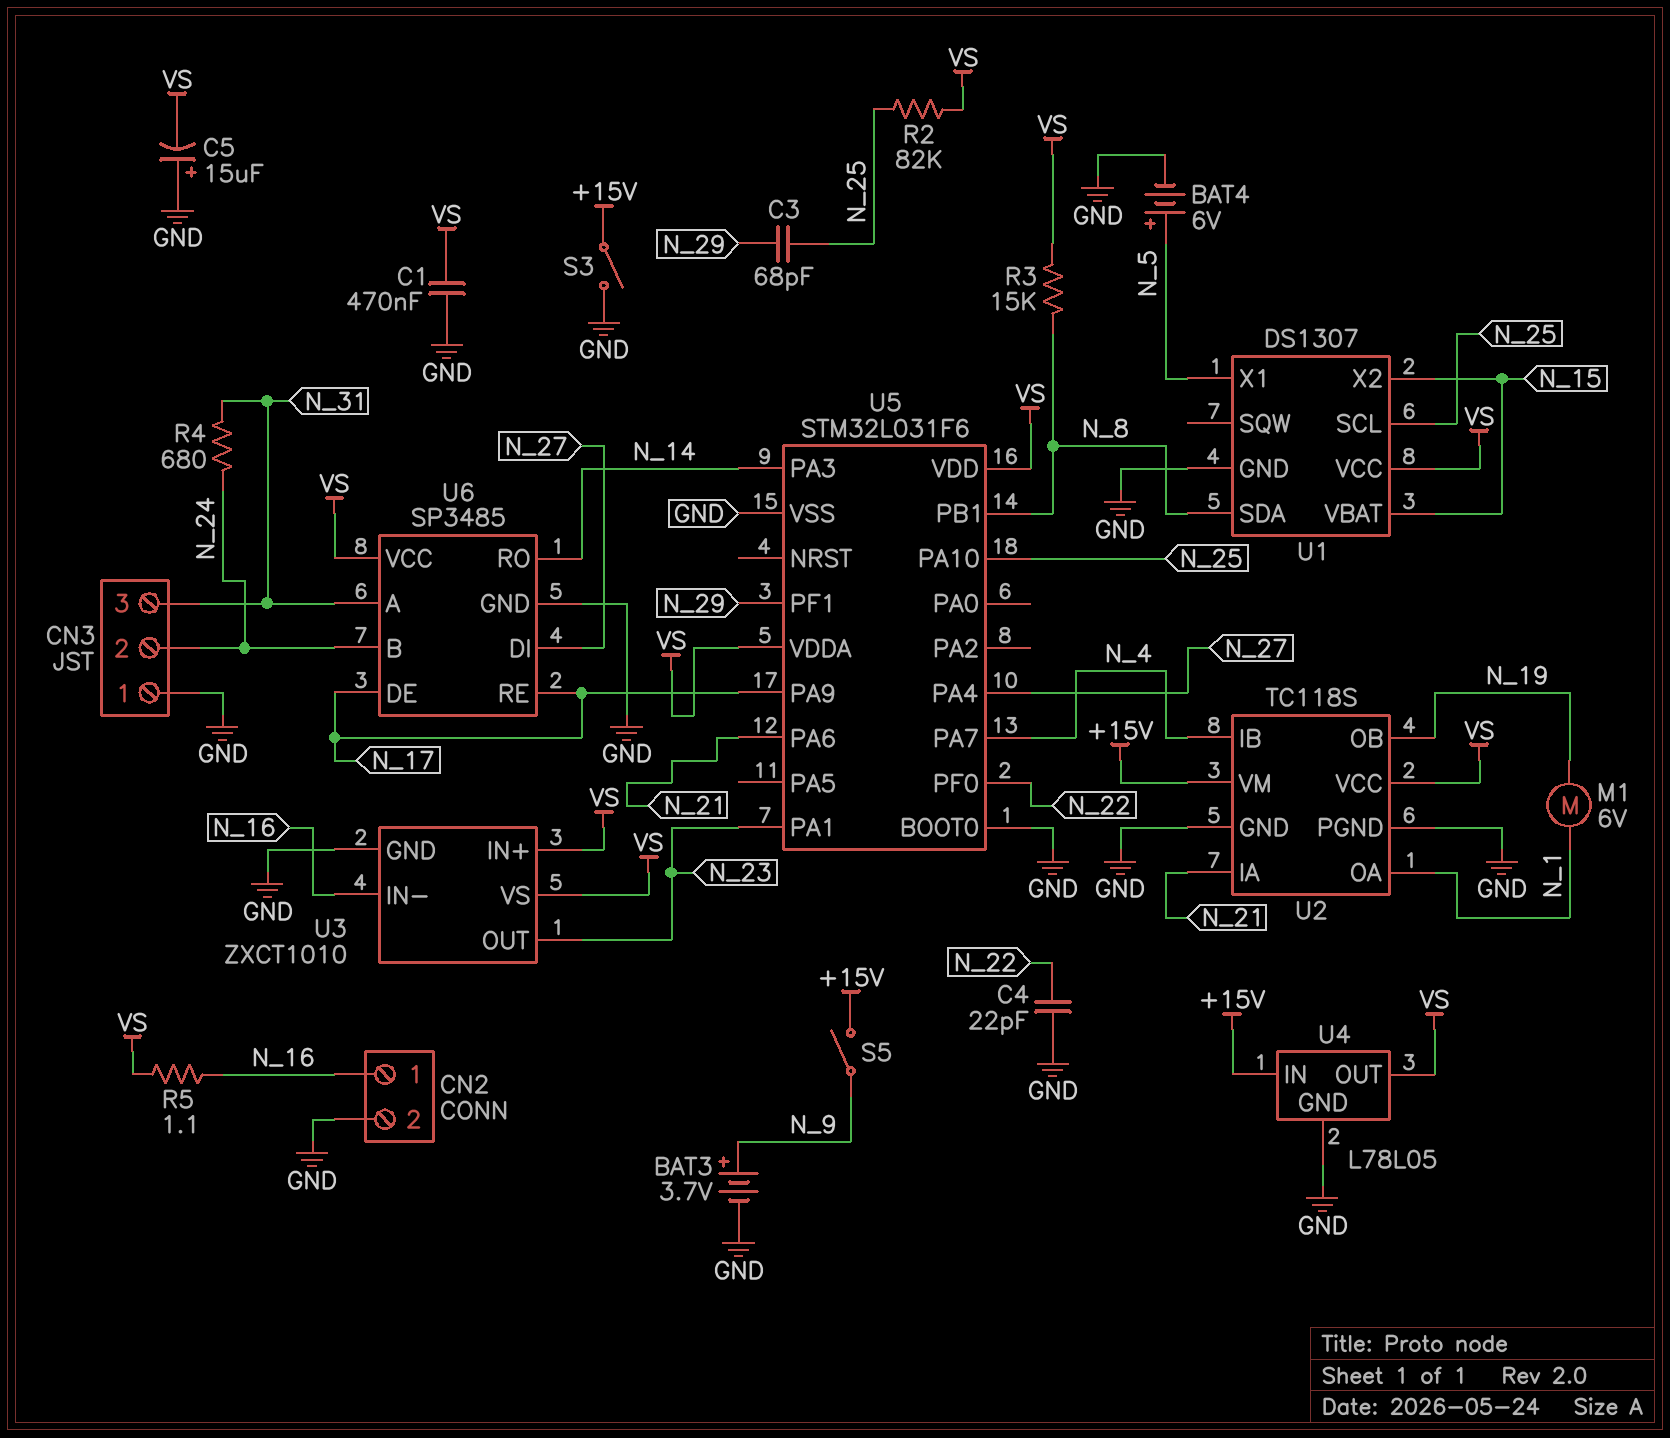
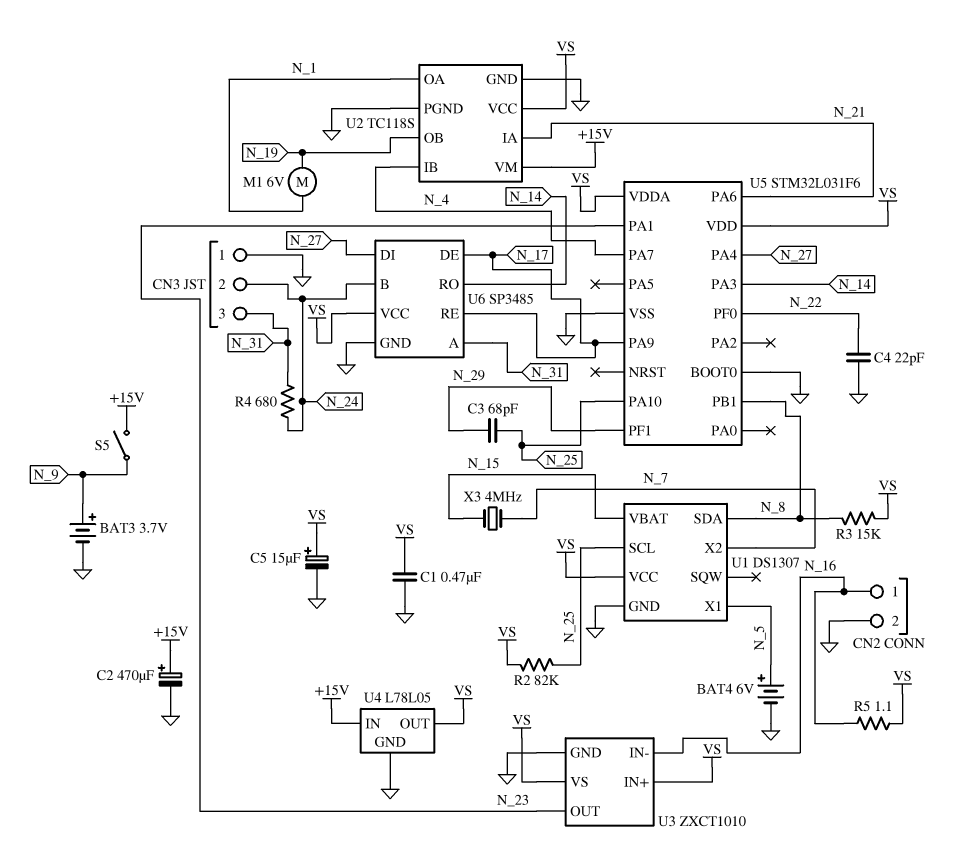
C2: none -> 470uF (plus +15V, minus GND)
C5: 15uF (plus GND, minus VS) -> 15uF (plus VS, minus GND)
S3: switch (+15V, GND) -> none
U1 pin X2: N_15 -> N_7
X3: none -> 4MHz (N_7, N_15)

